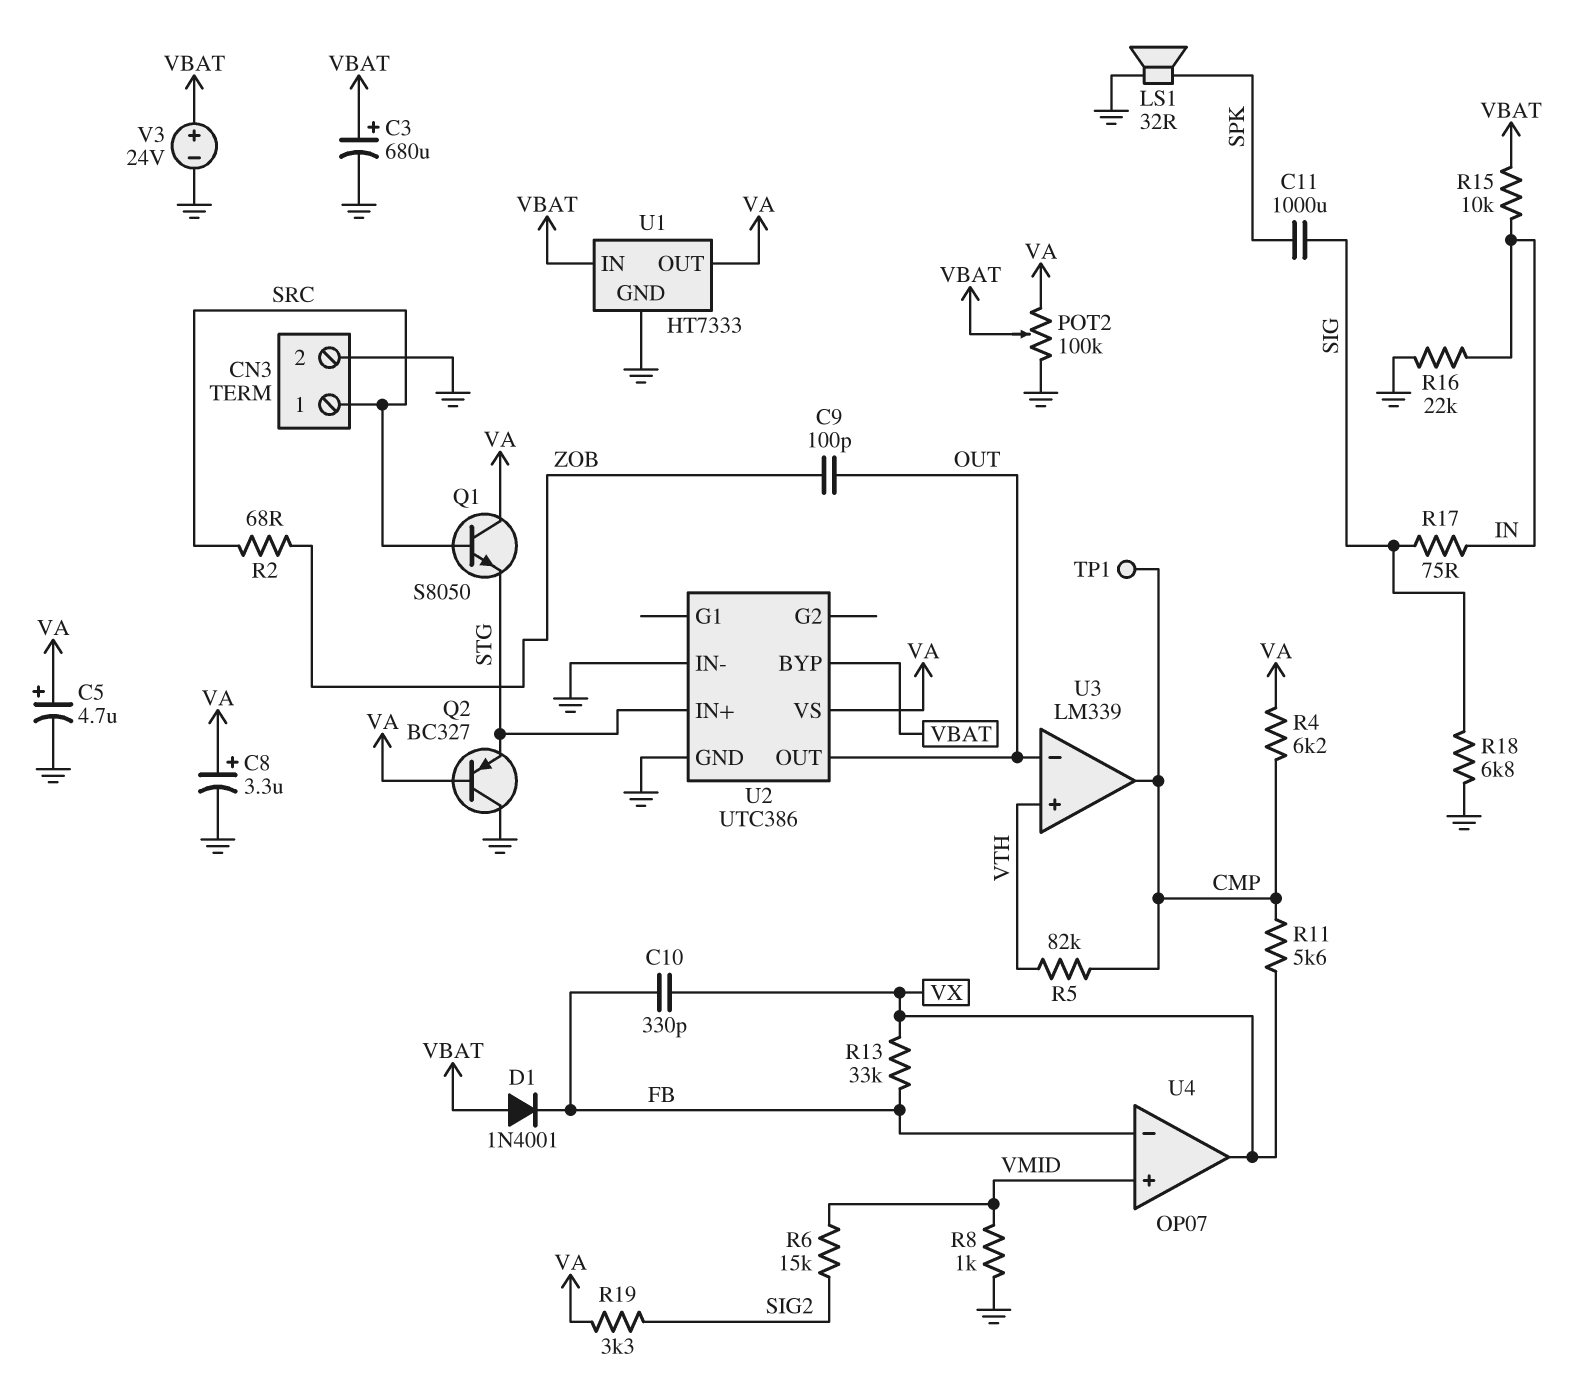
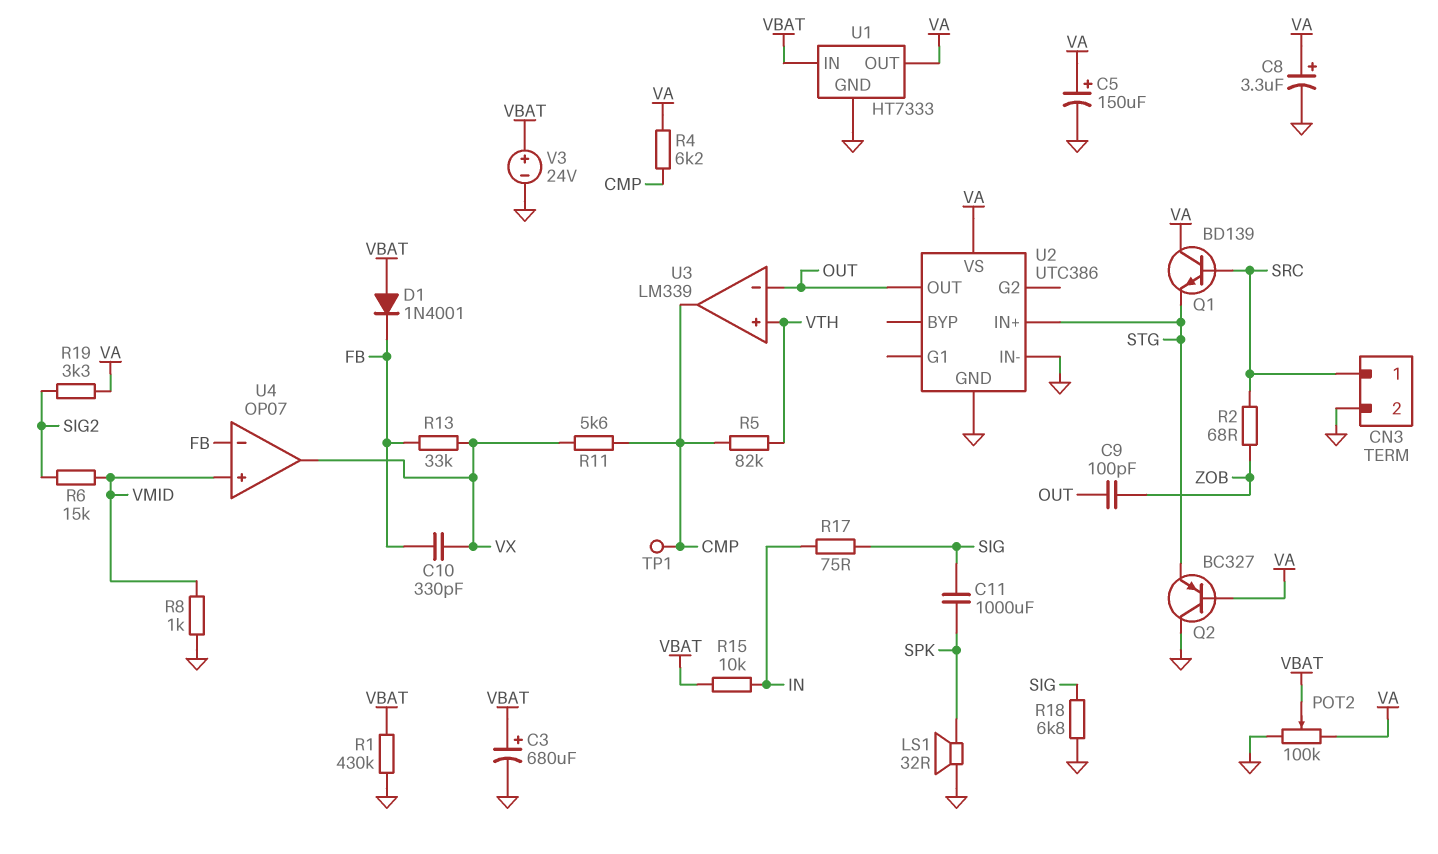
C5: 4.7uF (plus VA, minus GND) -> 150uF (plus VA, minus GND)
Q1: NPN S8050 (B SRC, C VA, E STG) -> NPN BD139 (B SRC, C VA, E STG)
R1: none -> 430k (GND, VBAT)
R16: 22k (GND, IN) -> none
U2 pin BYP: VBAT -> none

